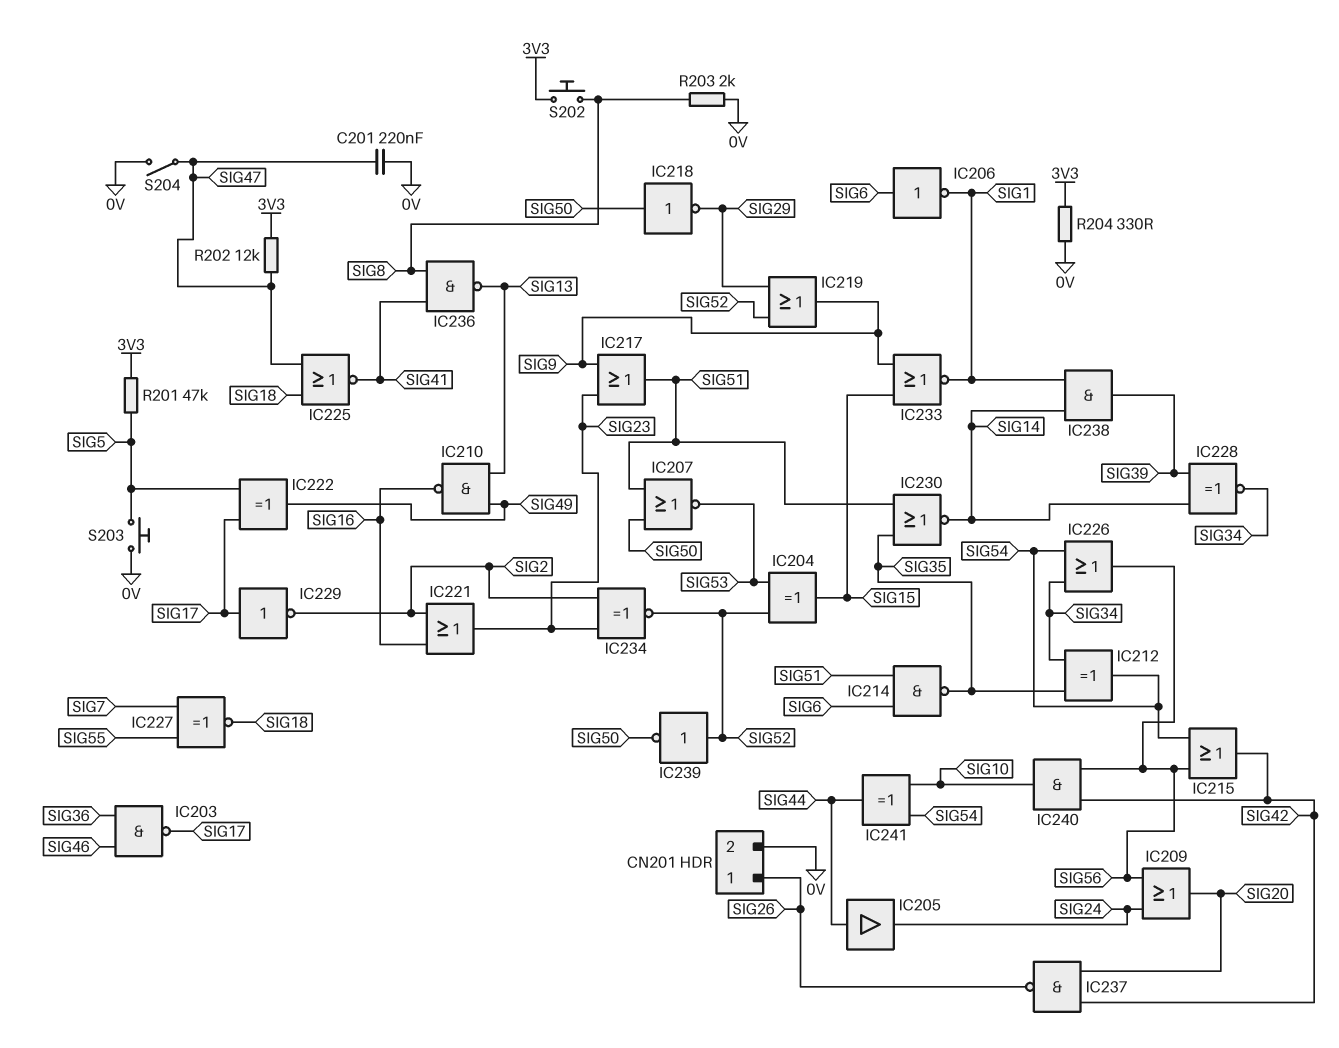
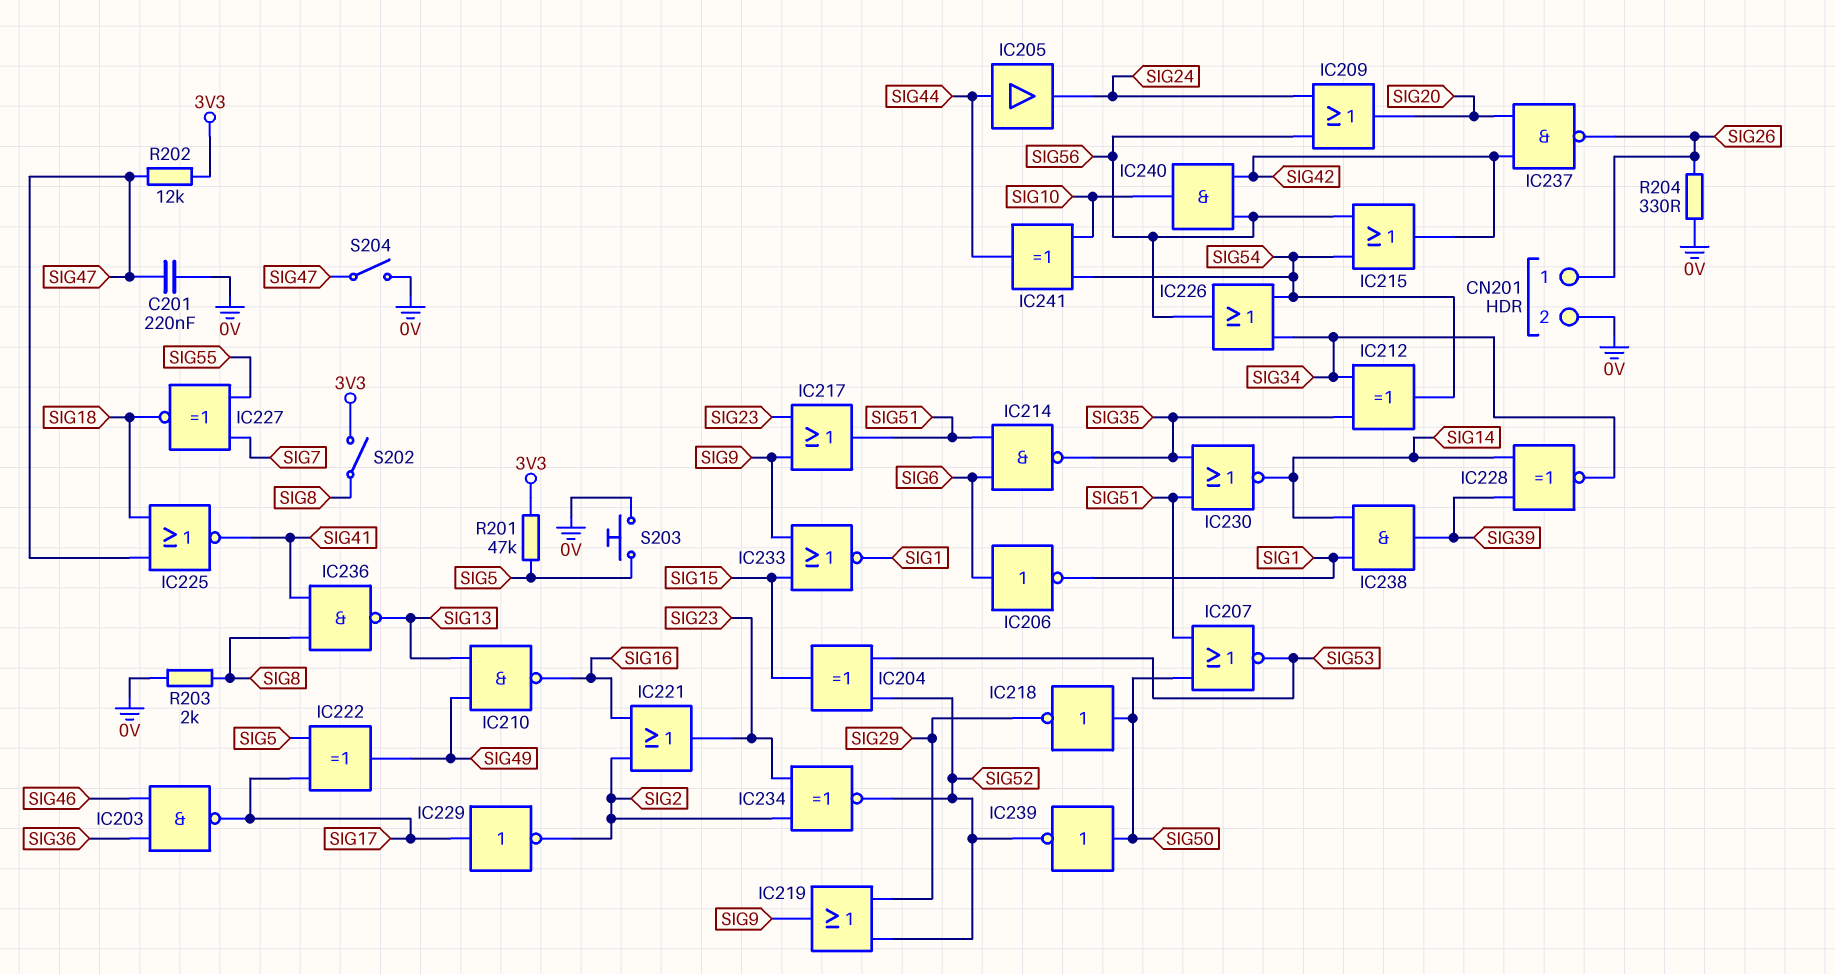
IC239: NOT (in SIG52, out SIG50) -> NOT (in SIG50, out SIG52)
R204: 330 (0V, 3V3) -> 330 (0V, SIG26)
S202: button (3V3, SIG8) -> switch (3V3, SIG8)

